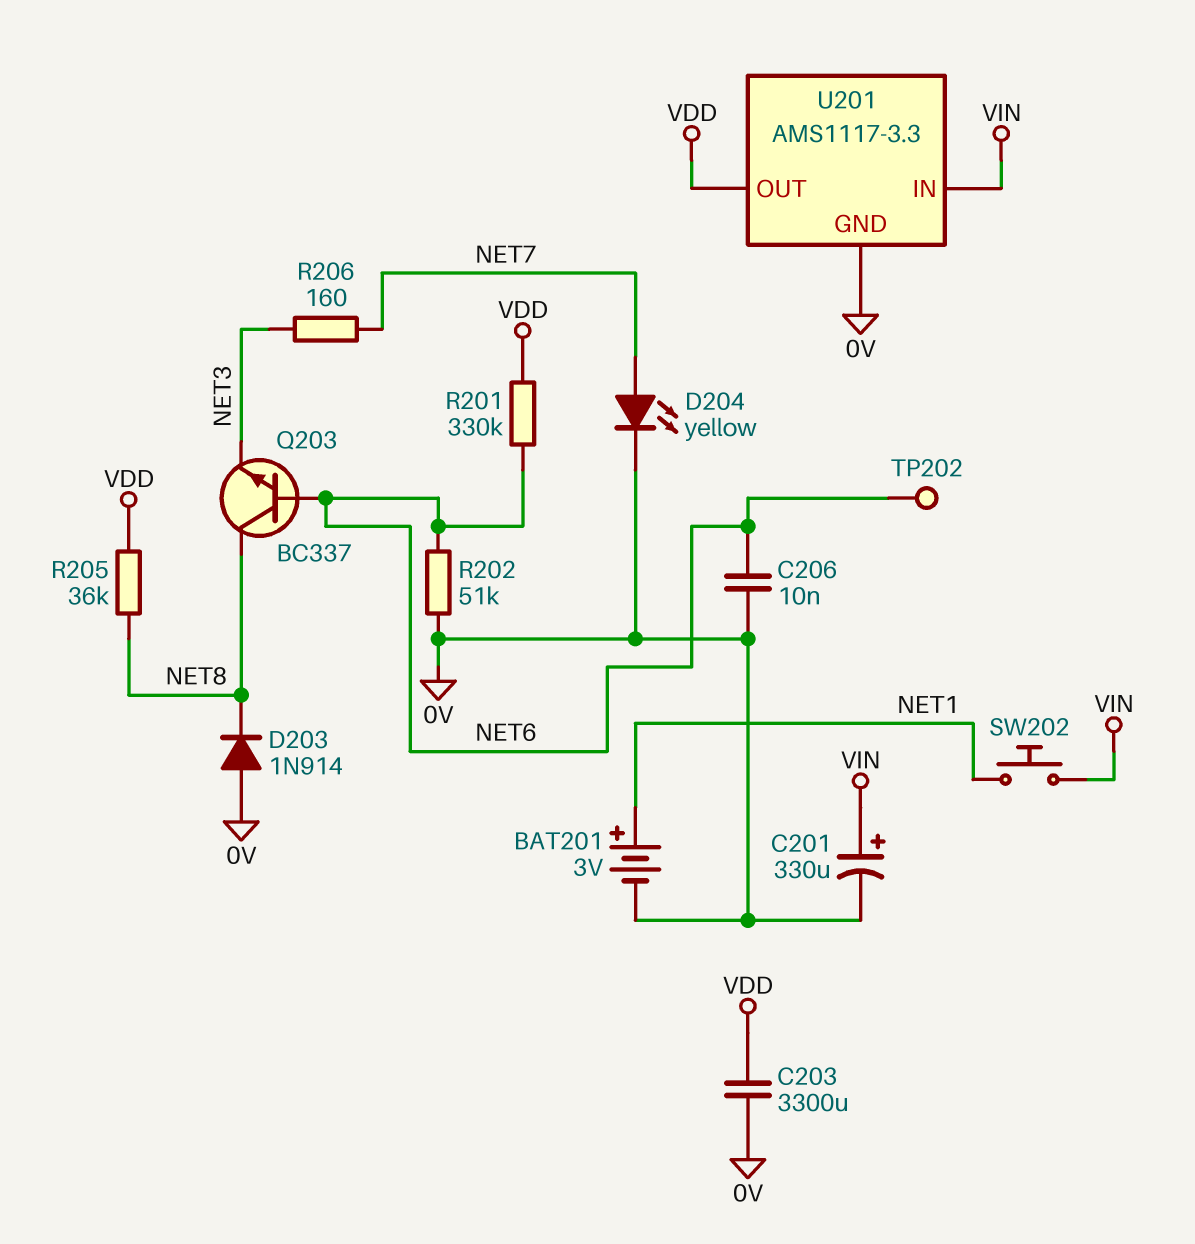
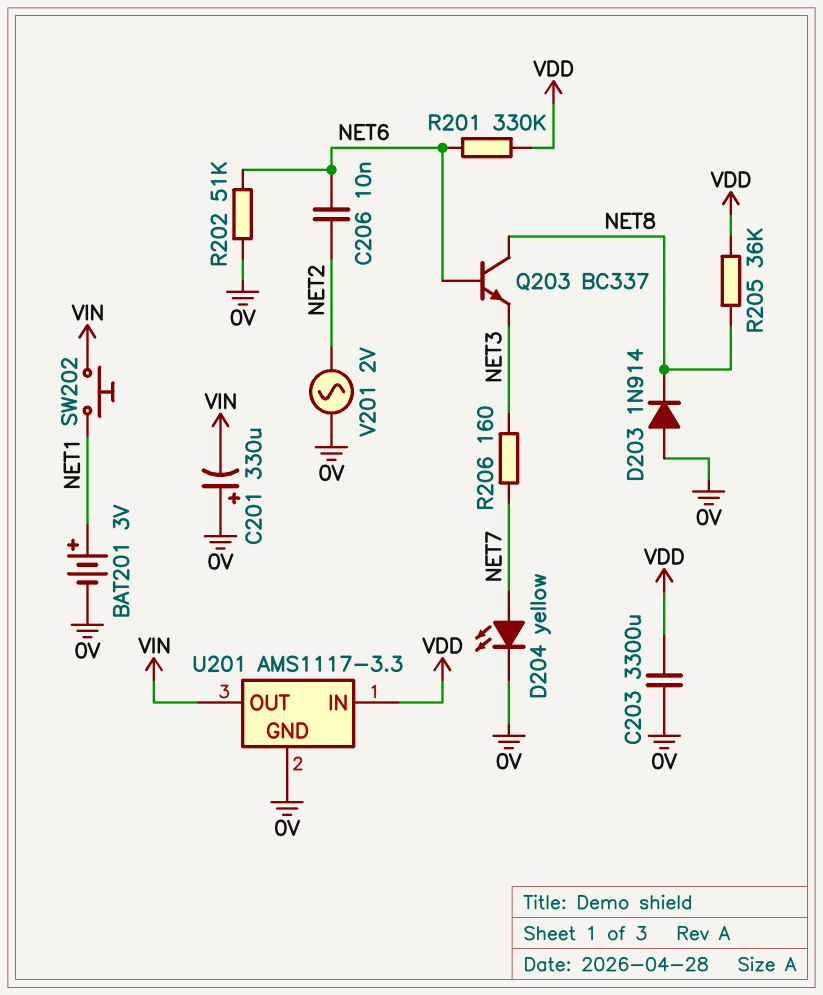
C201: 330uF (plus VIN, minus 0V) -> 330uF (plus 0V, minus VIN)
C206: 10nF (0V, NET6) -> 10nF (NET2, NET6)
TP202: test point (NET6) -> none
U201 pin IN: VIN -> VDD
U201 pin OUT: VDD -> VIN
V201: none -> AC 2V (0V, NET2)

